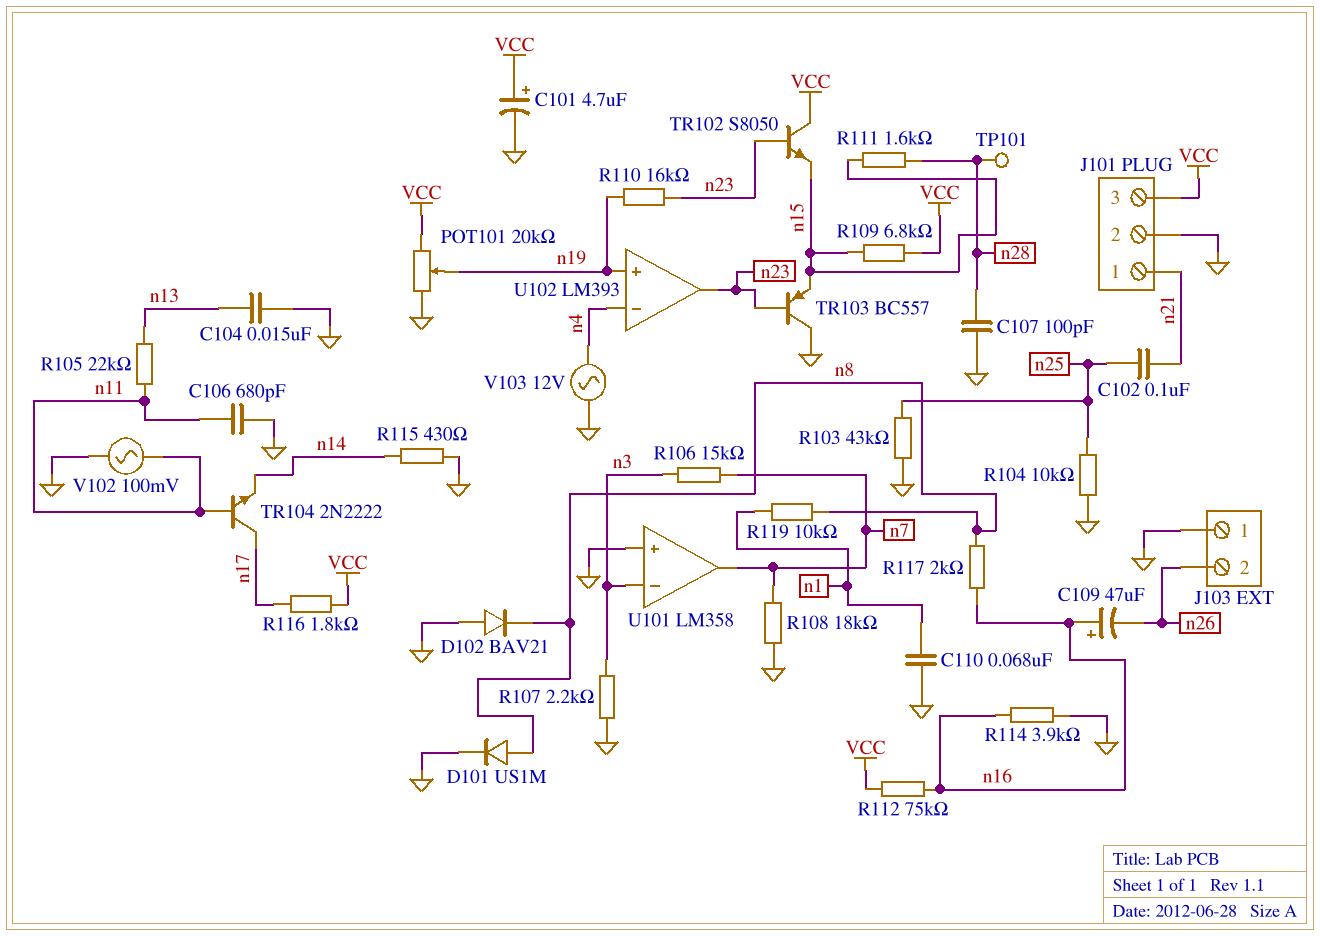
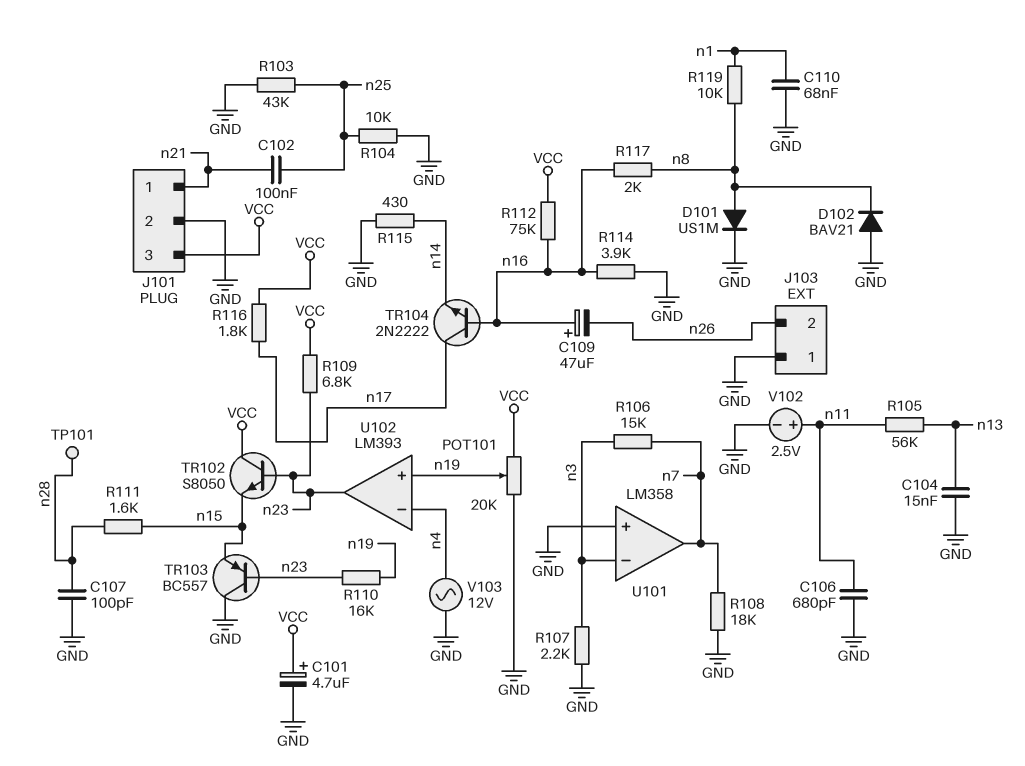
R105: 22k (n11, n13) -> 56k (n11, n13)
R109: 6.8k (VCC, n15) -> 6.8k (VCC, n23)
TR104: NPN 2N2222 (B n11, C n17, E n14) -> NPN 2N2222 (B n16, C n17, E n14)
V102: AC 100mV (GND, n11) -> 2.5V (plus n11, minus GND)

